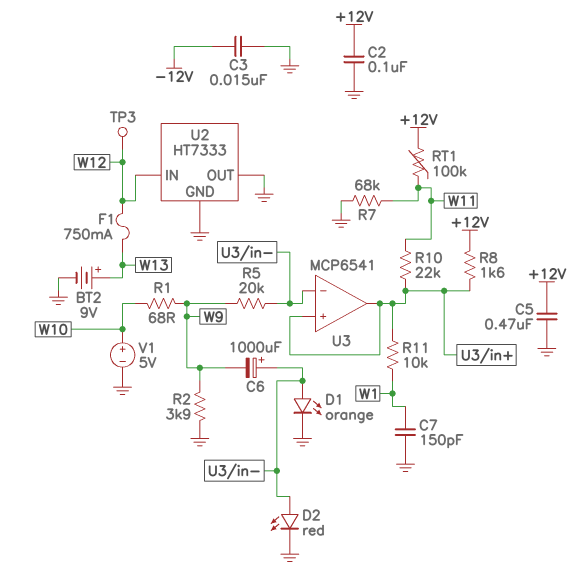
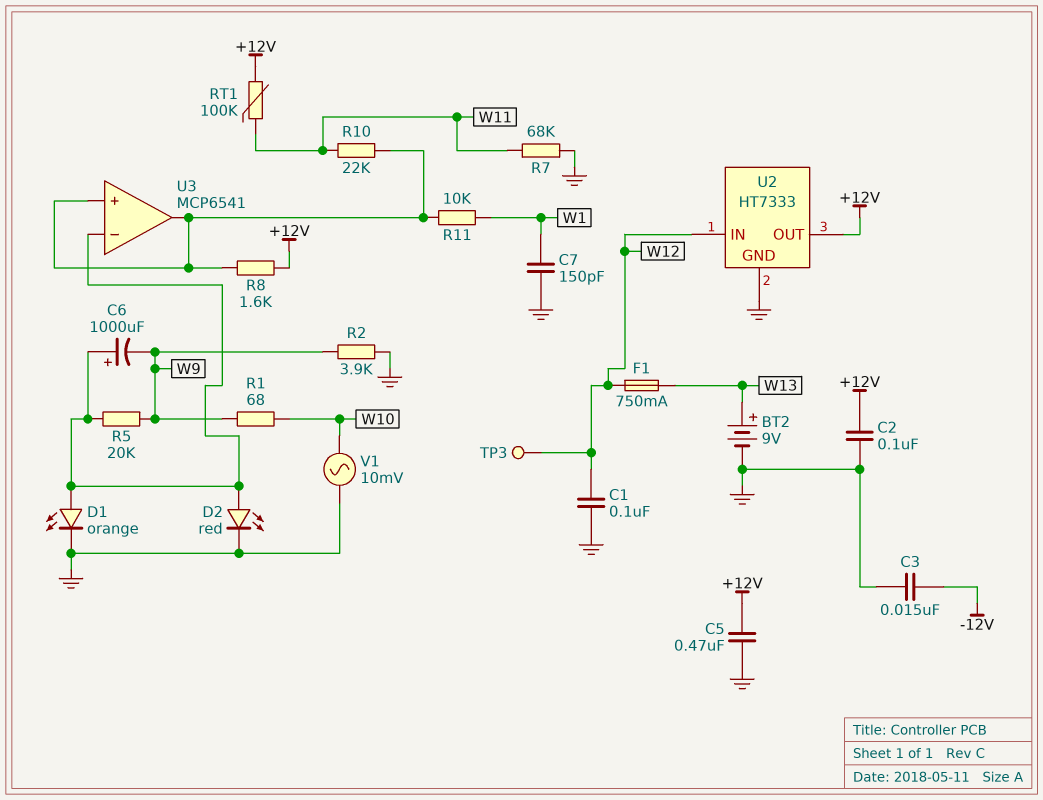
C1: none -> 100nF (GND, W12)
U2 pin OUT: GND -> +12V
V1: 5V (plus W10, minus GND) -> AC 10mV (GND, W10)

